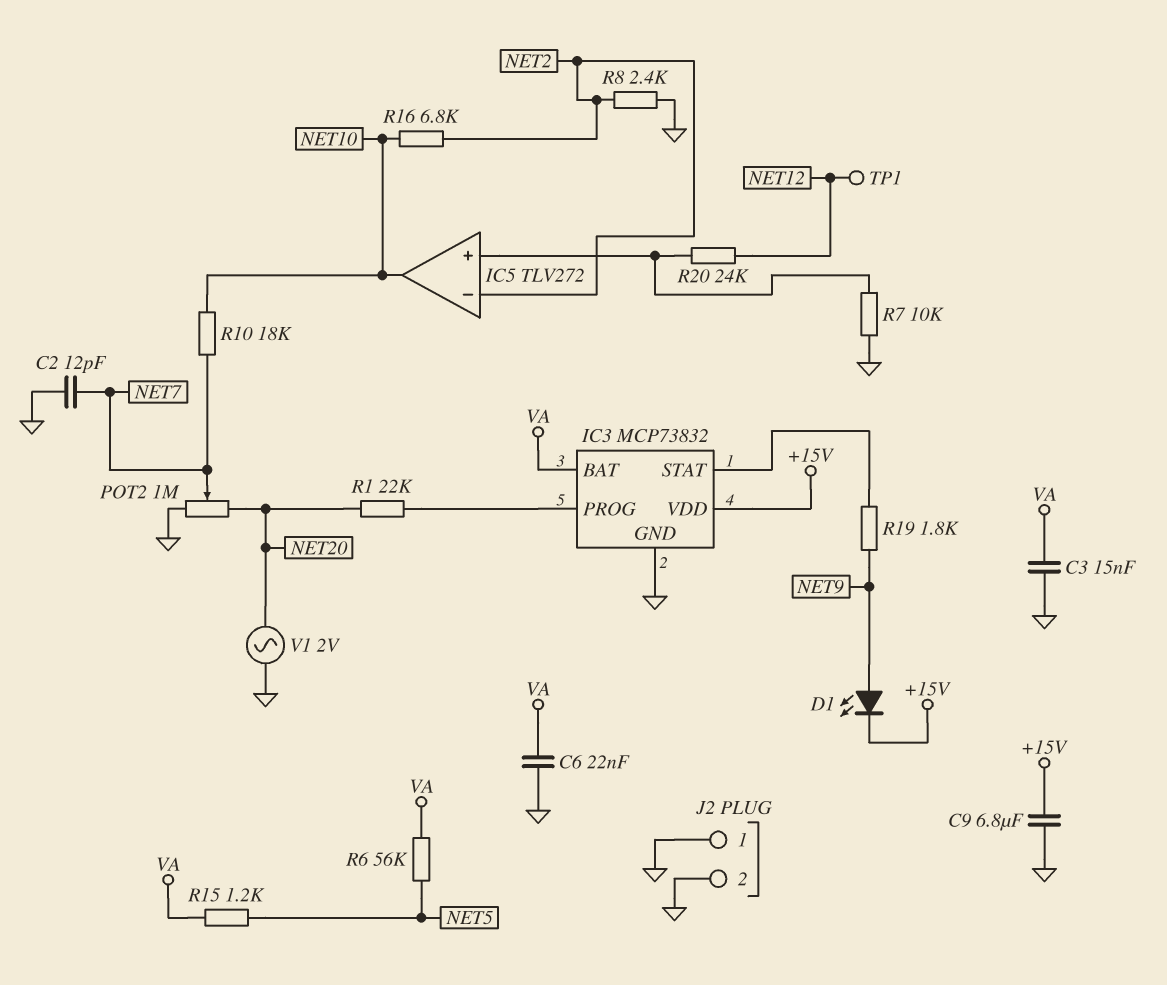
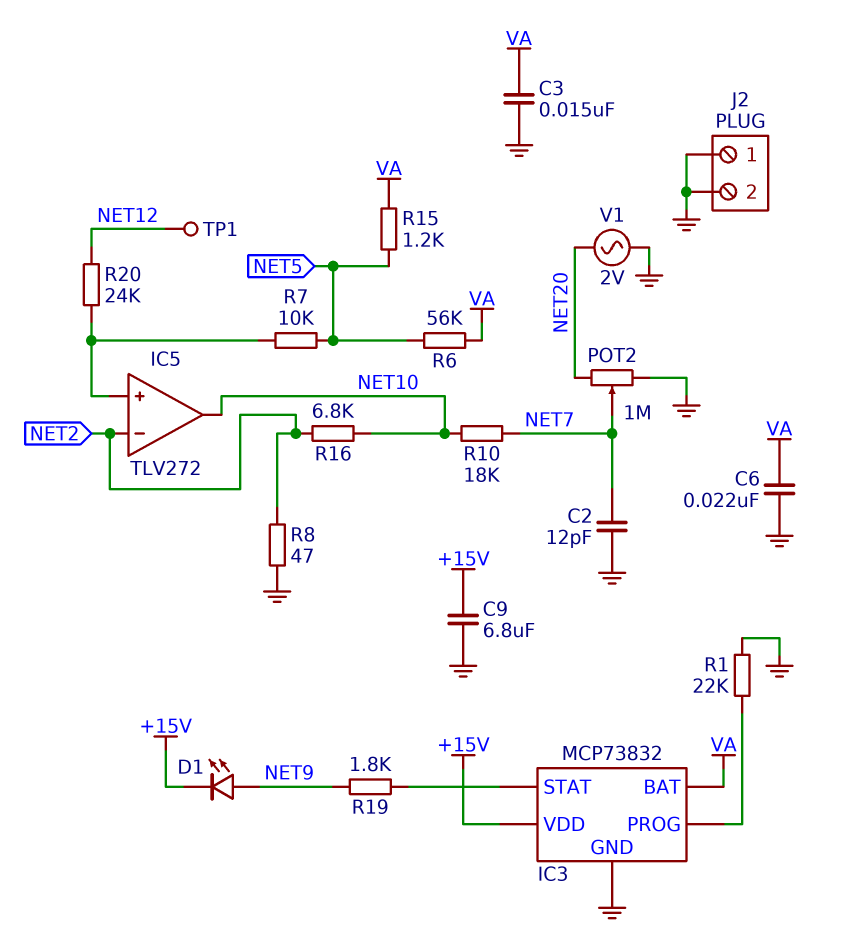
R1: 22k (IC3/PROG, NET20) -> 22k (GND, IC3/PROG)
R7: 10k (GND, IC5/in+) -> 10k (IC5/in+, NET5)
R8: 2.4k (GND, NET2) -> 47 (GND, NET2)

